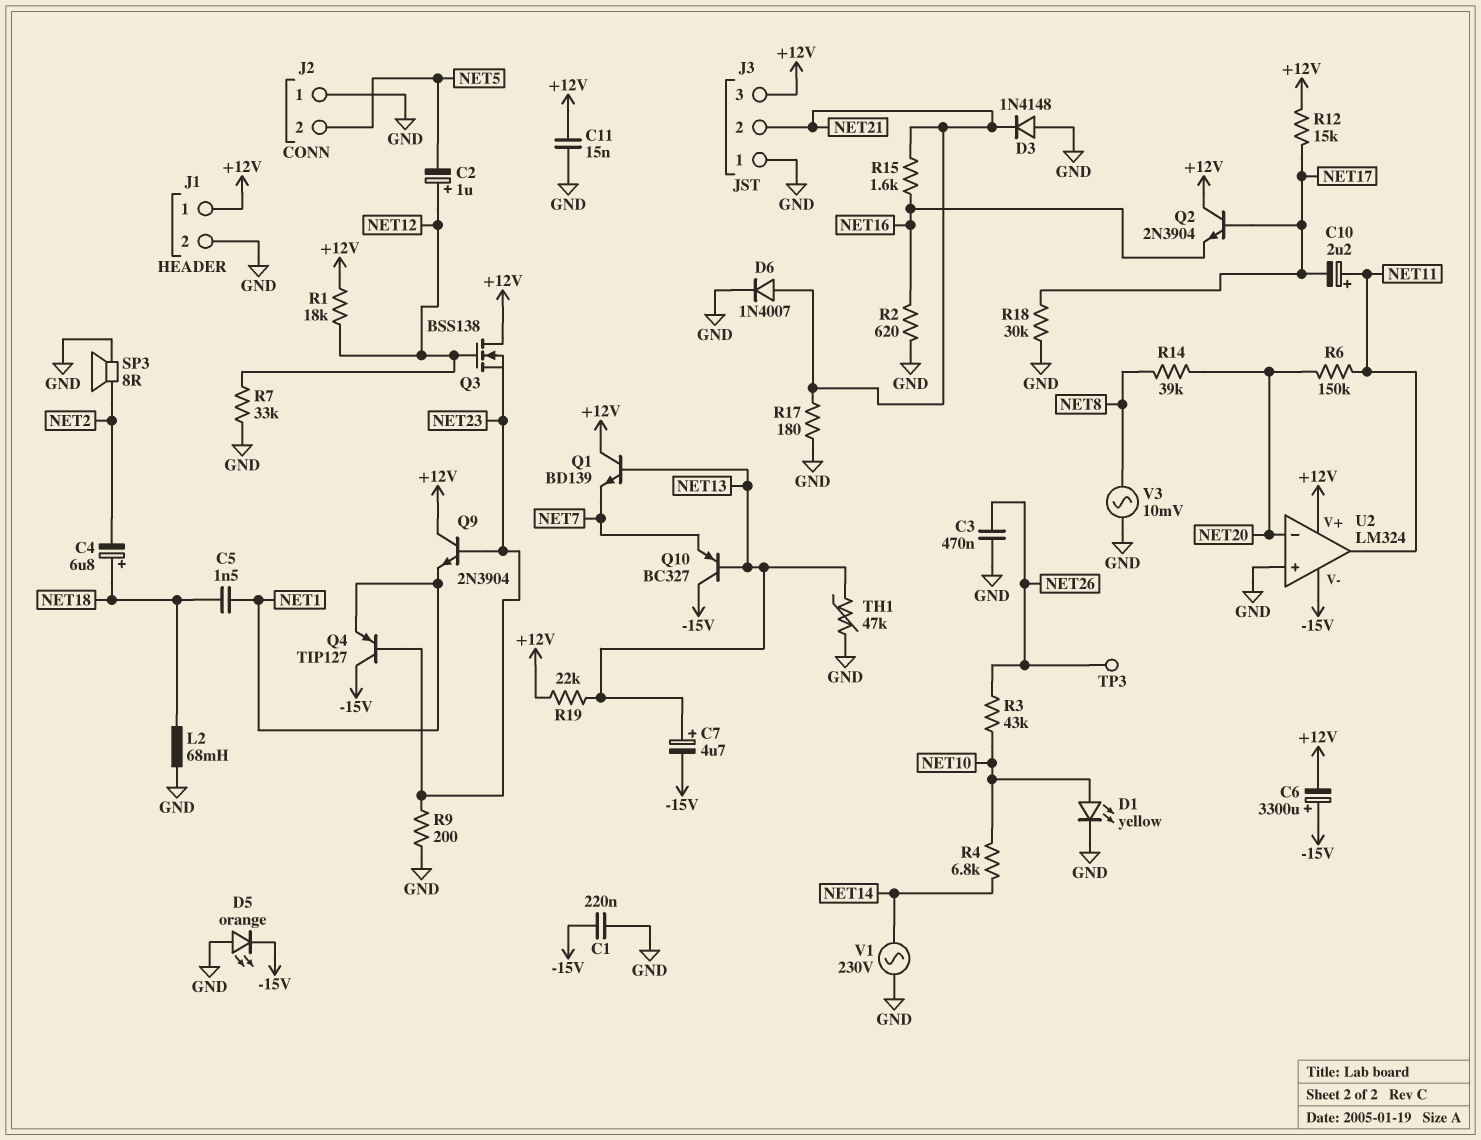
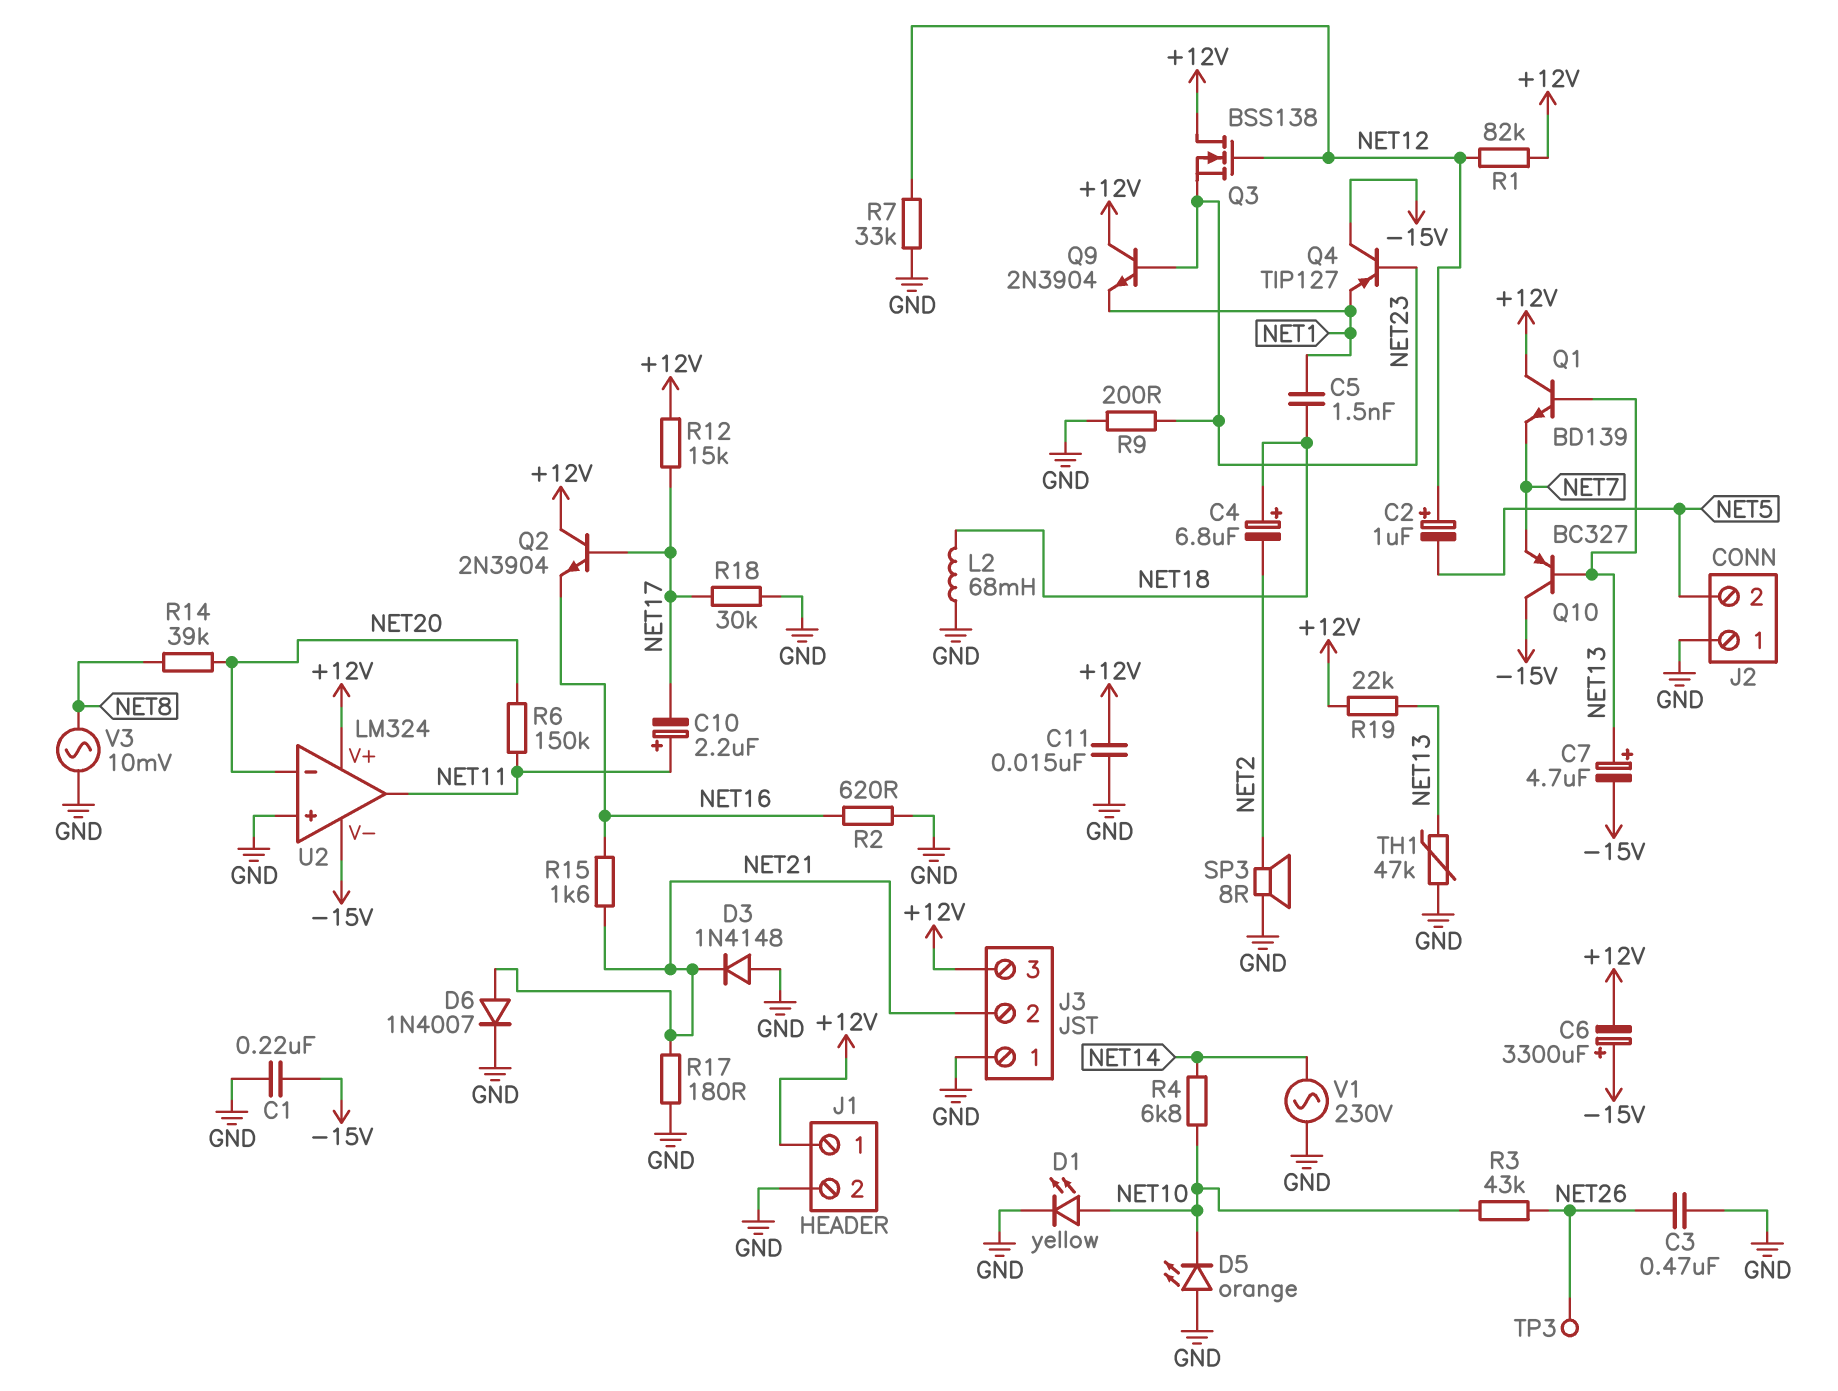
D5: LED orange (A GND, K -15V) -> LED orange (A GND, K NET10)
R1: 18k (+12V, NET12) -> 82k (+12V, NET12)

